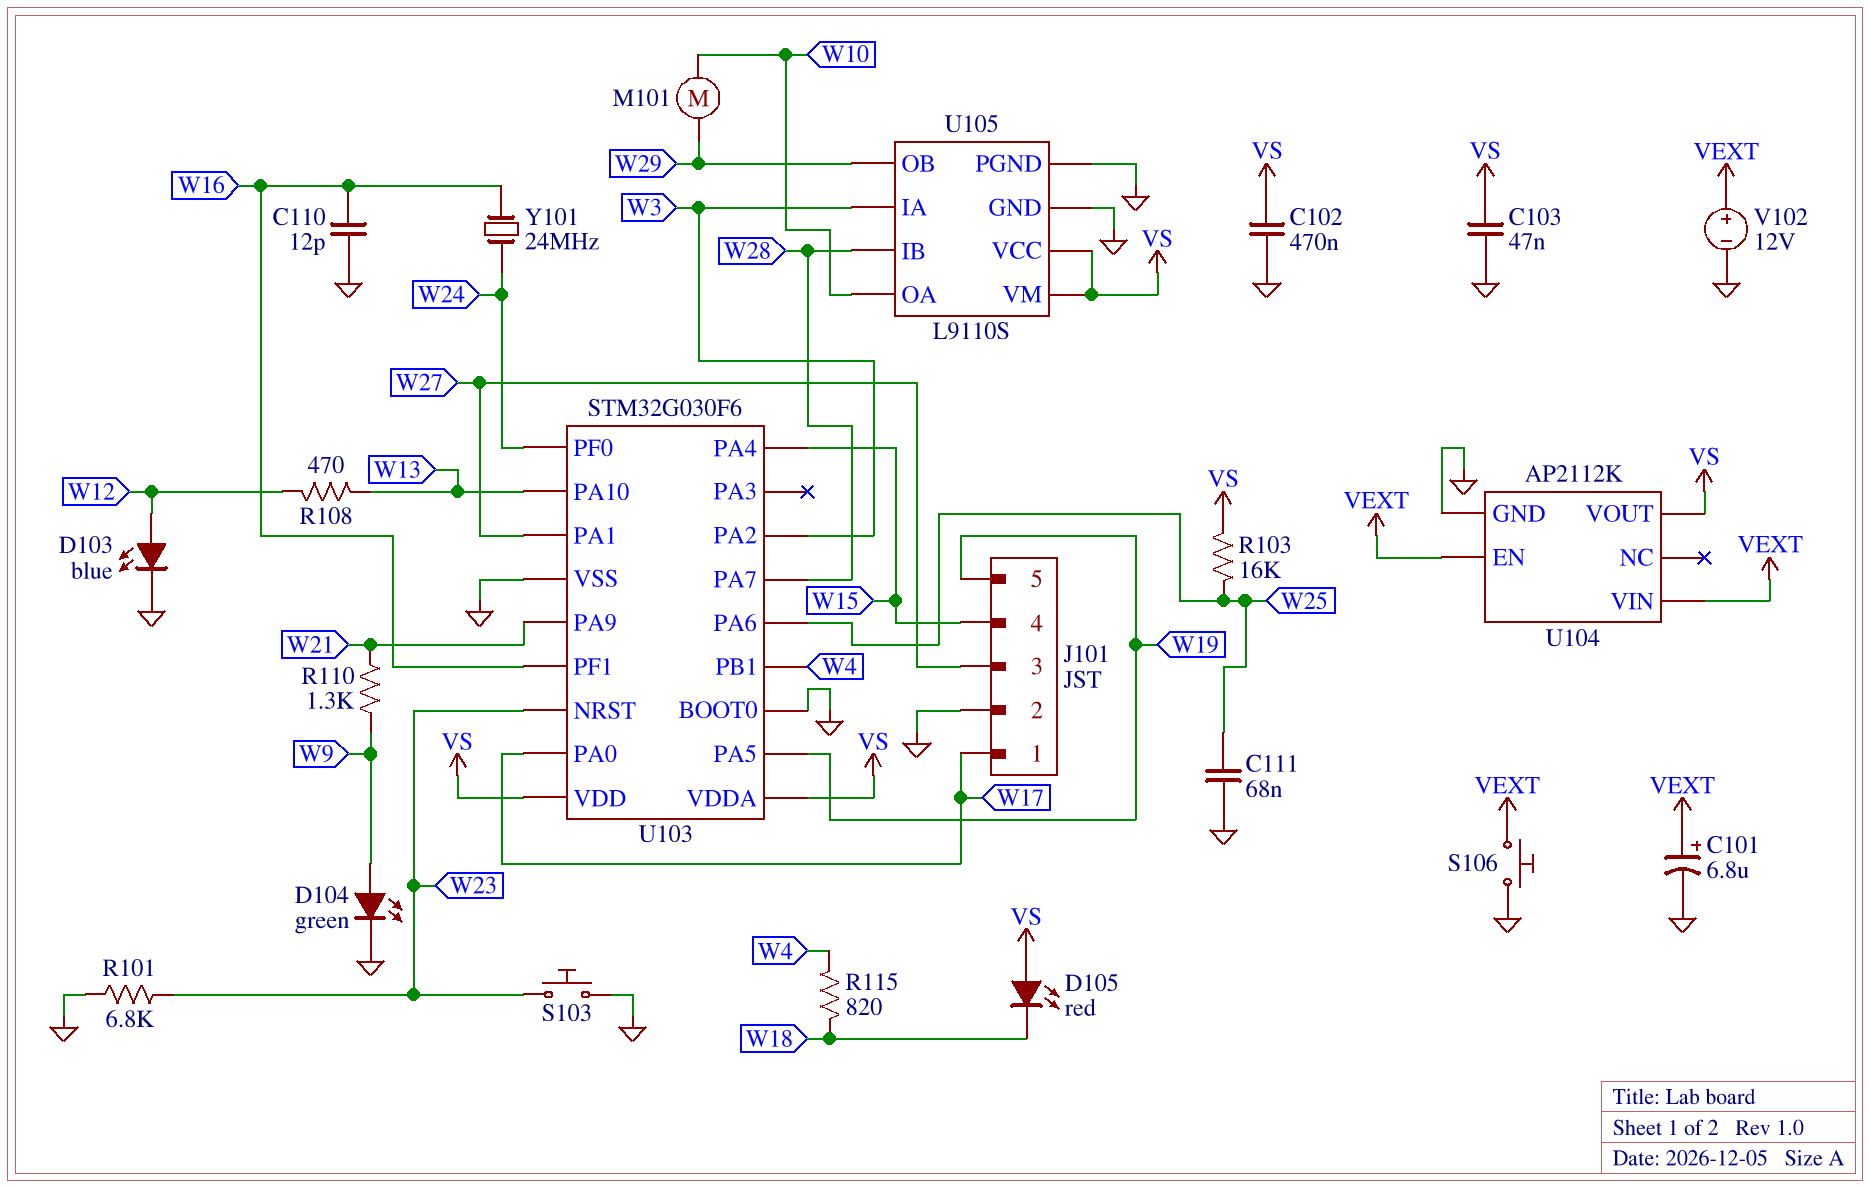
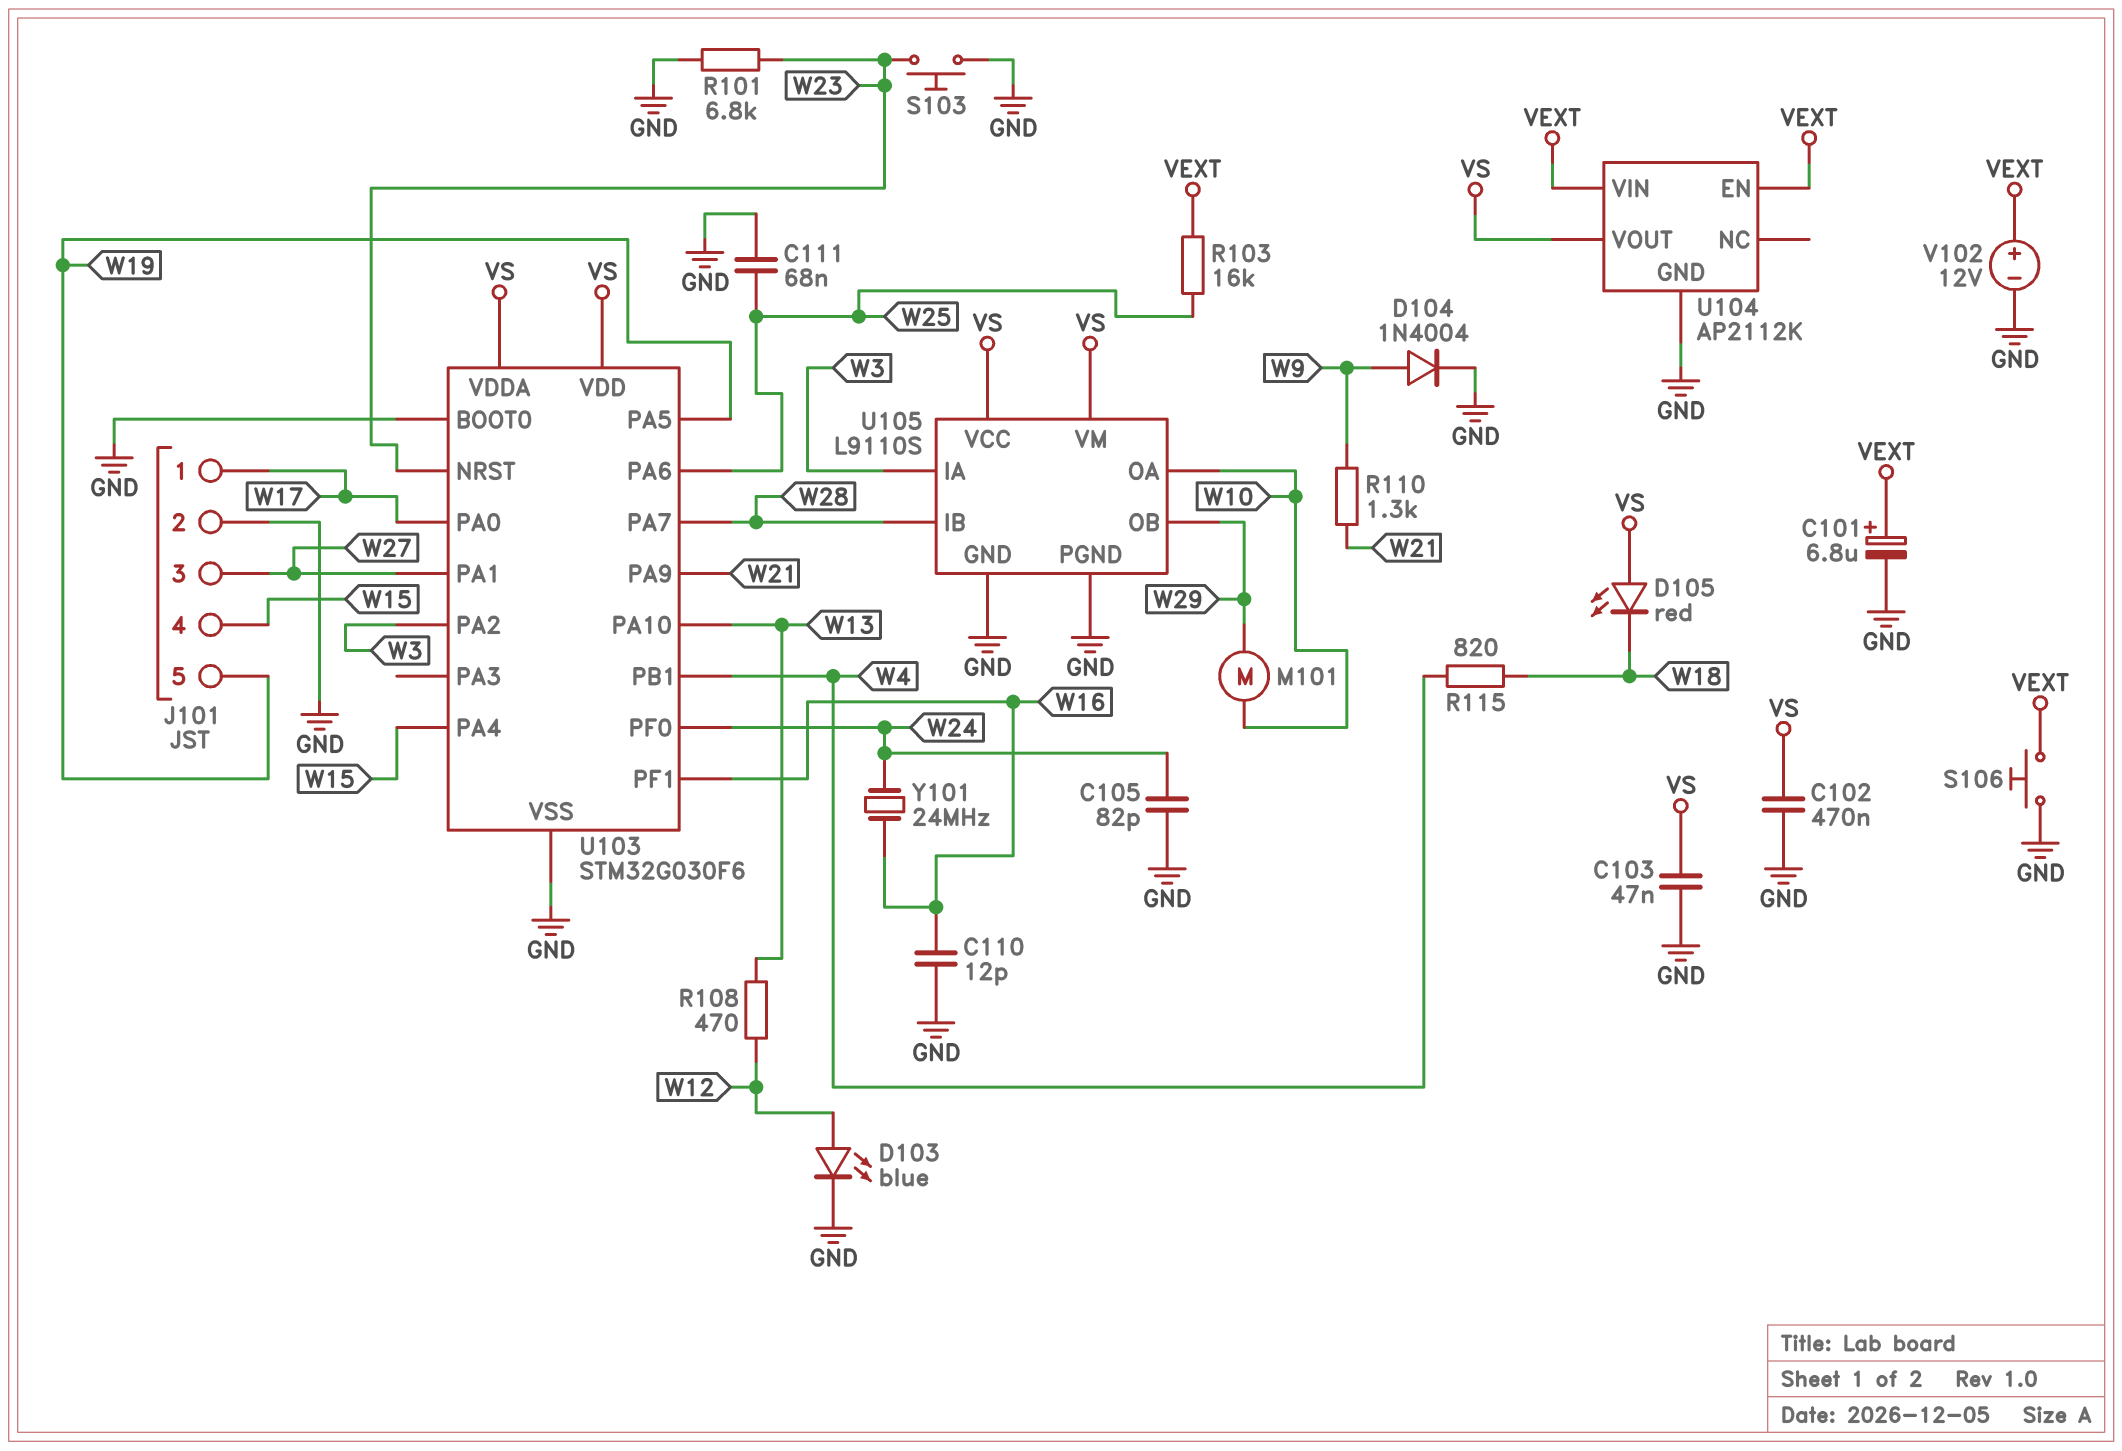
C105: none -> 82pF (GND, W24)
D104: LED green (A W9, K GND) -> diode 1N4004 (A W9, K GND)
R103: 16k (VS, W25) -> 16k (VEXT, W25)

